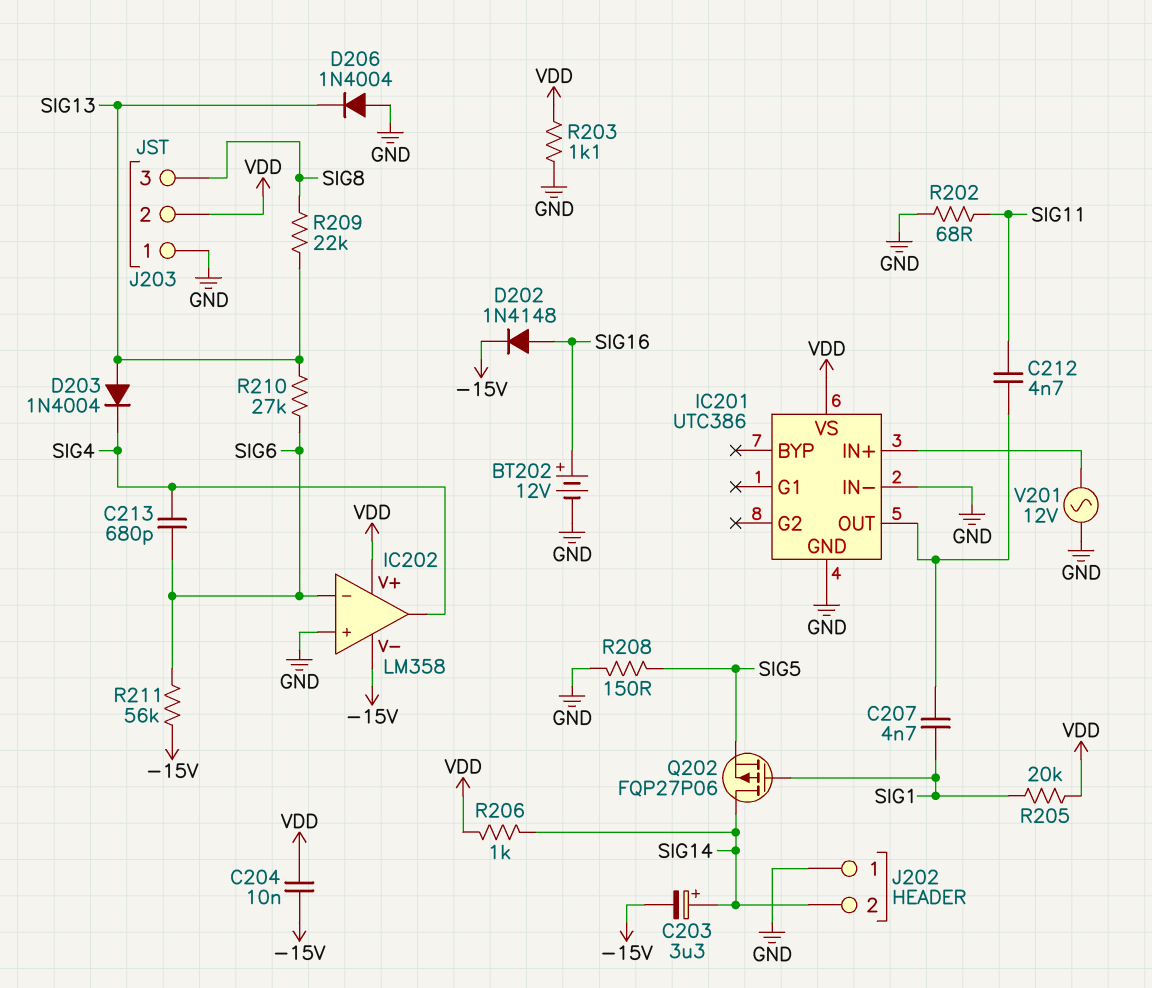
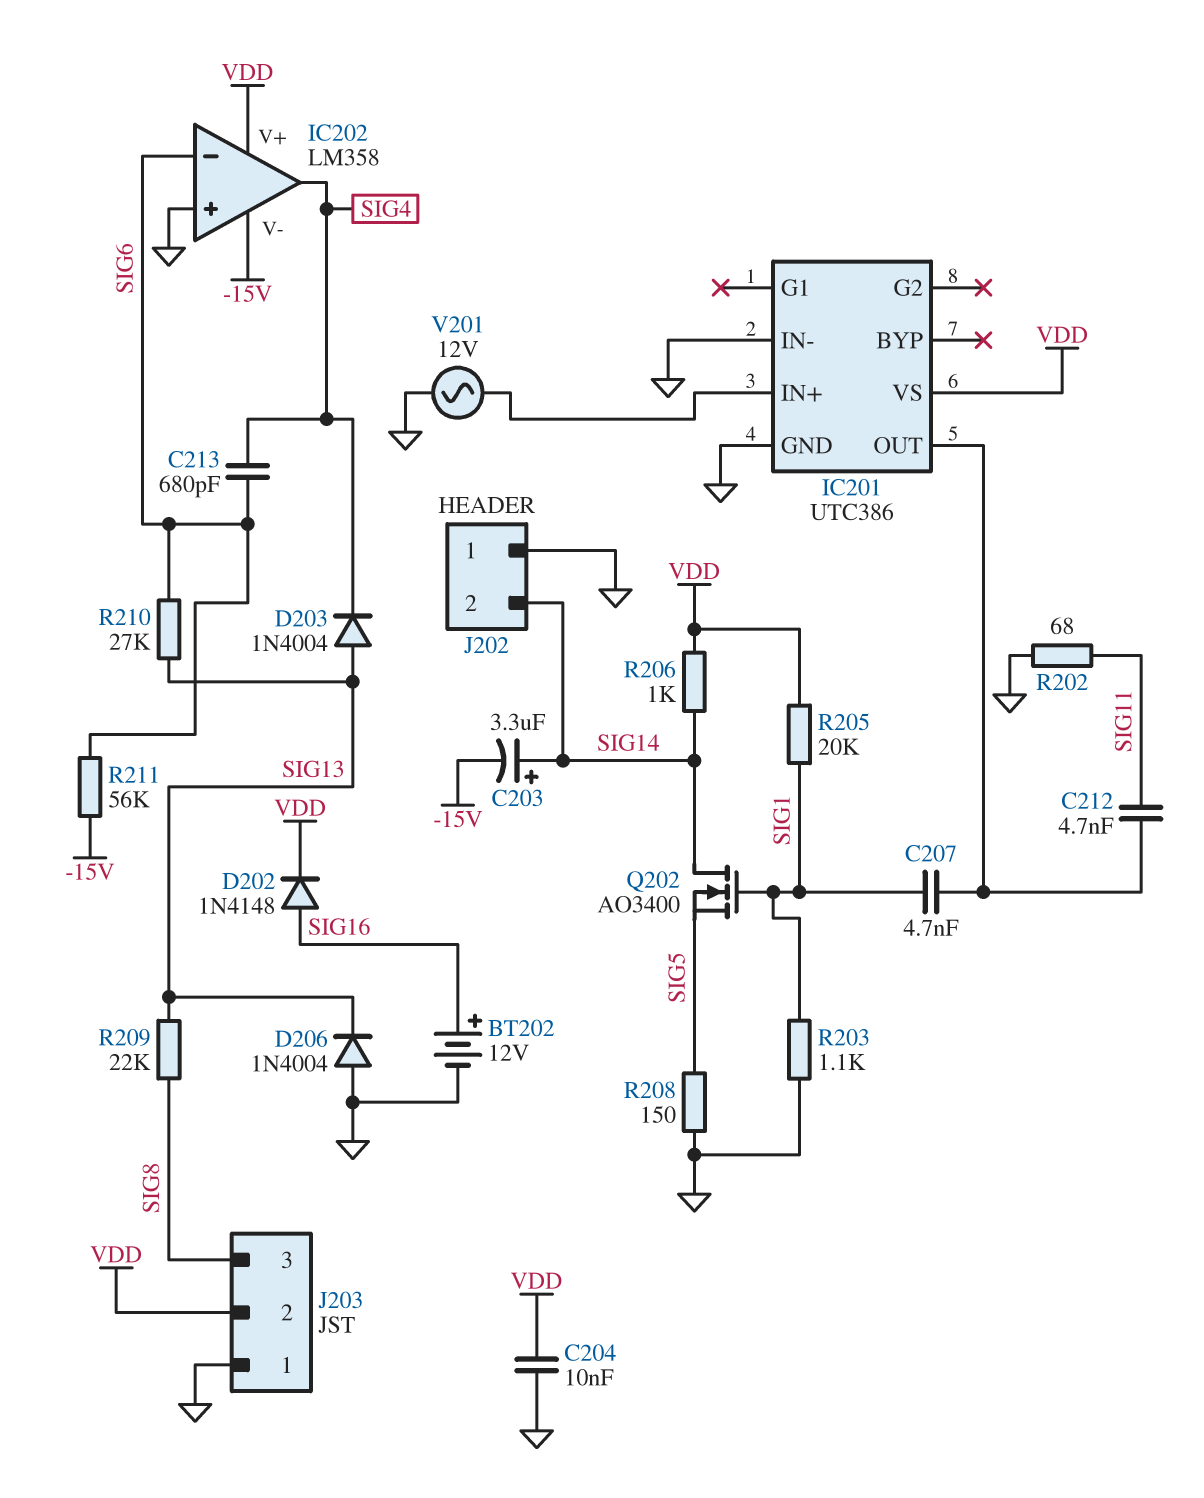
C204: 10nF (-15V, VDD) -> 10nF (GND, VDD)
D202: diode 1N4148 (A SIG16, K -15V) -> diode 1N4148 (A SIG16, K VDD)
Q202: PMOS FQP27P06 (G SIG1, D SIG14, S SIG5) -> NMOS AO3400 (G SIG1, D SIG14, S SIG5)
R203: 1.1k (GND, VDD) -> 1.1k (GND, SIG1)

